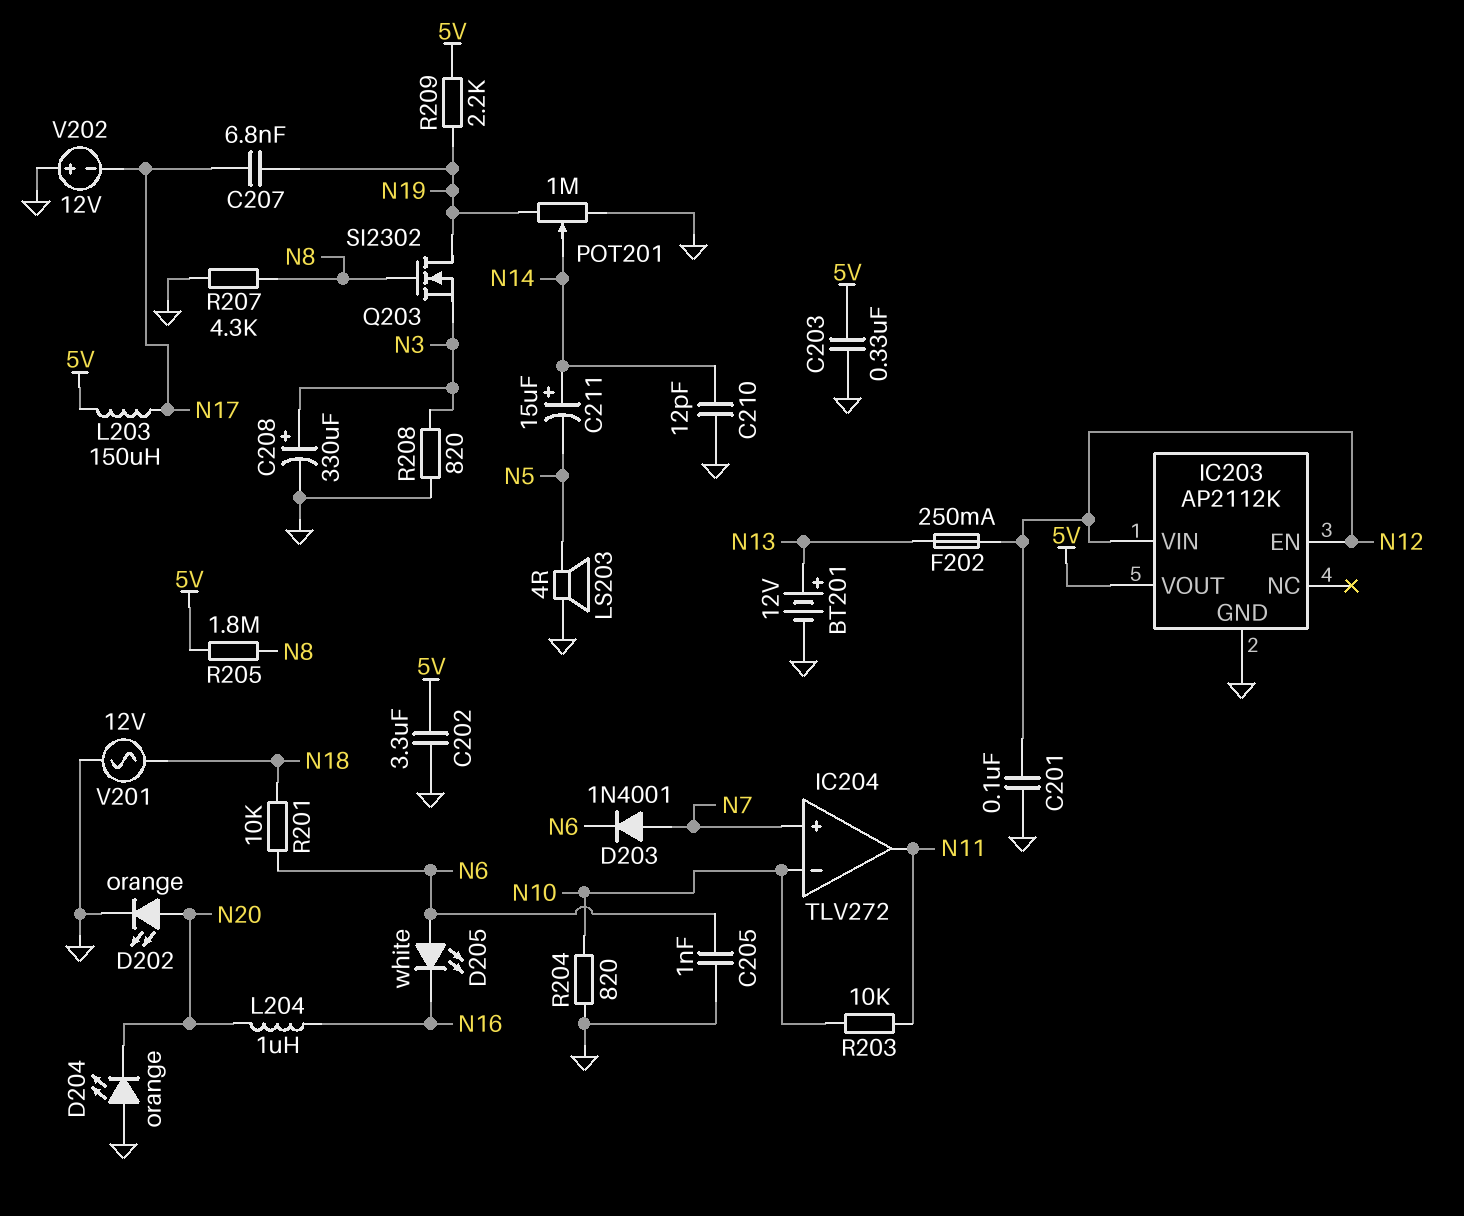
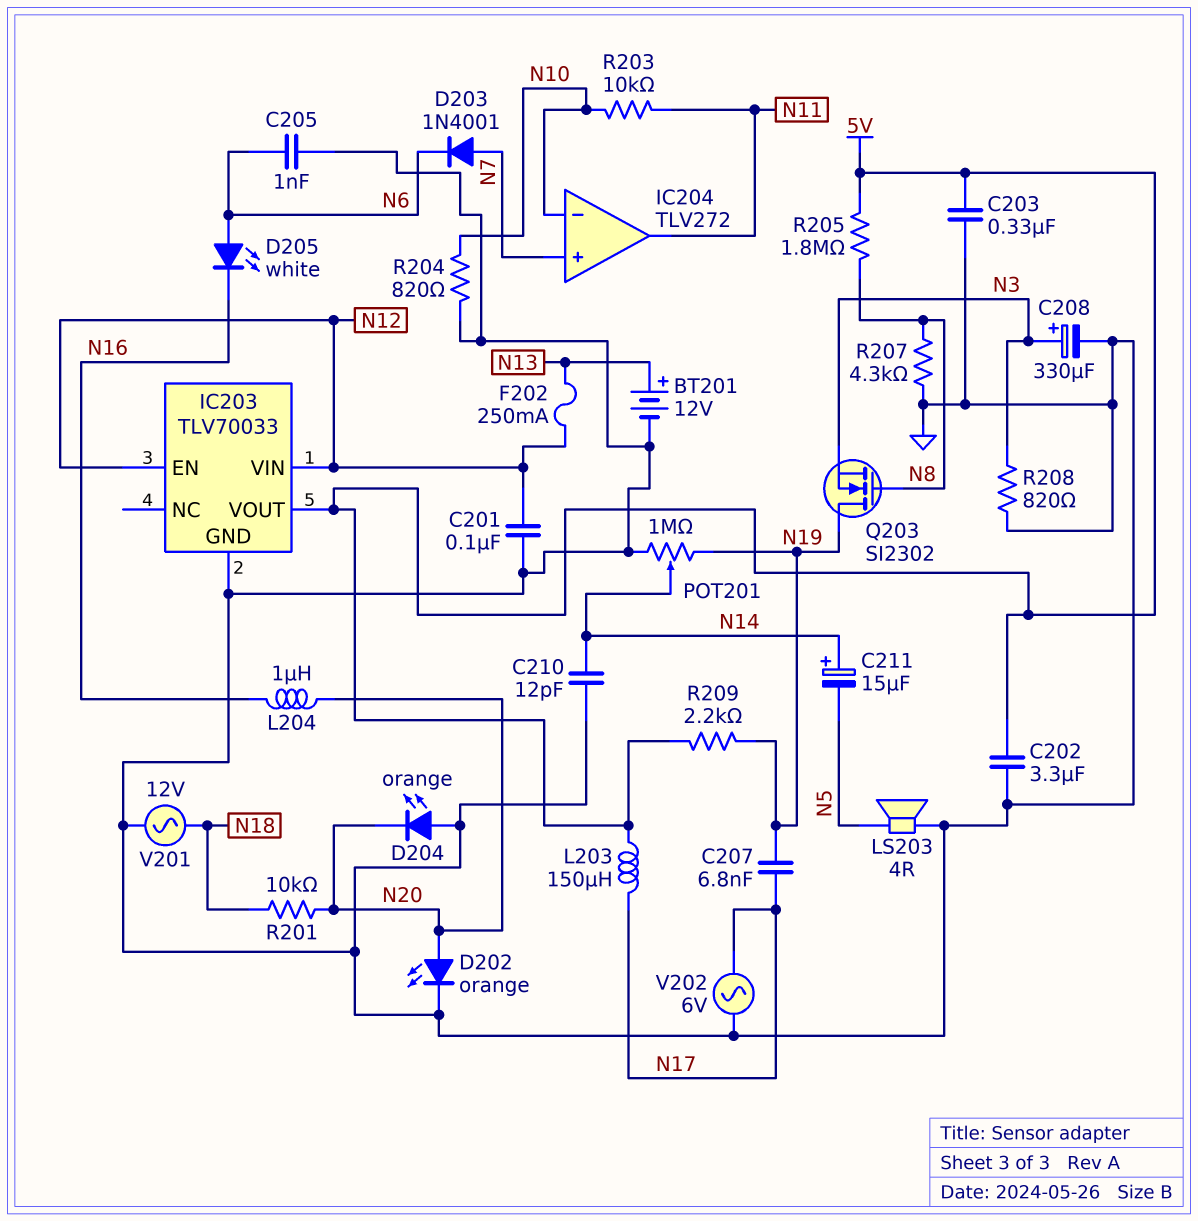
IC203: AP2112K -> TLV70033
R201: 10k (N6, N18) -> 10k (N18, N20)
V202: 12V (plus GND, minus N17) -> AC 6V (GND, N17)

